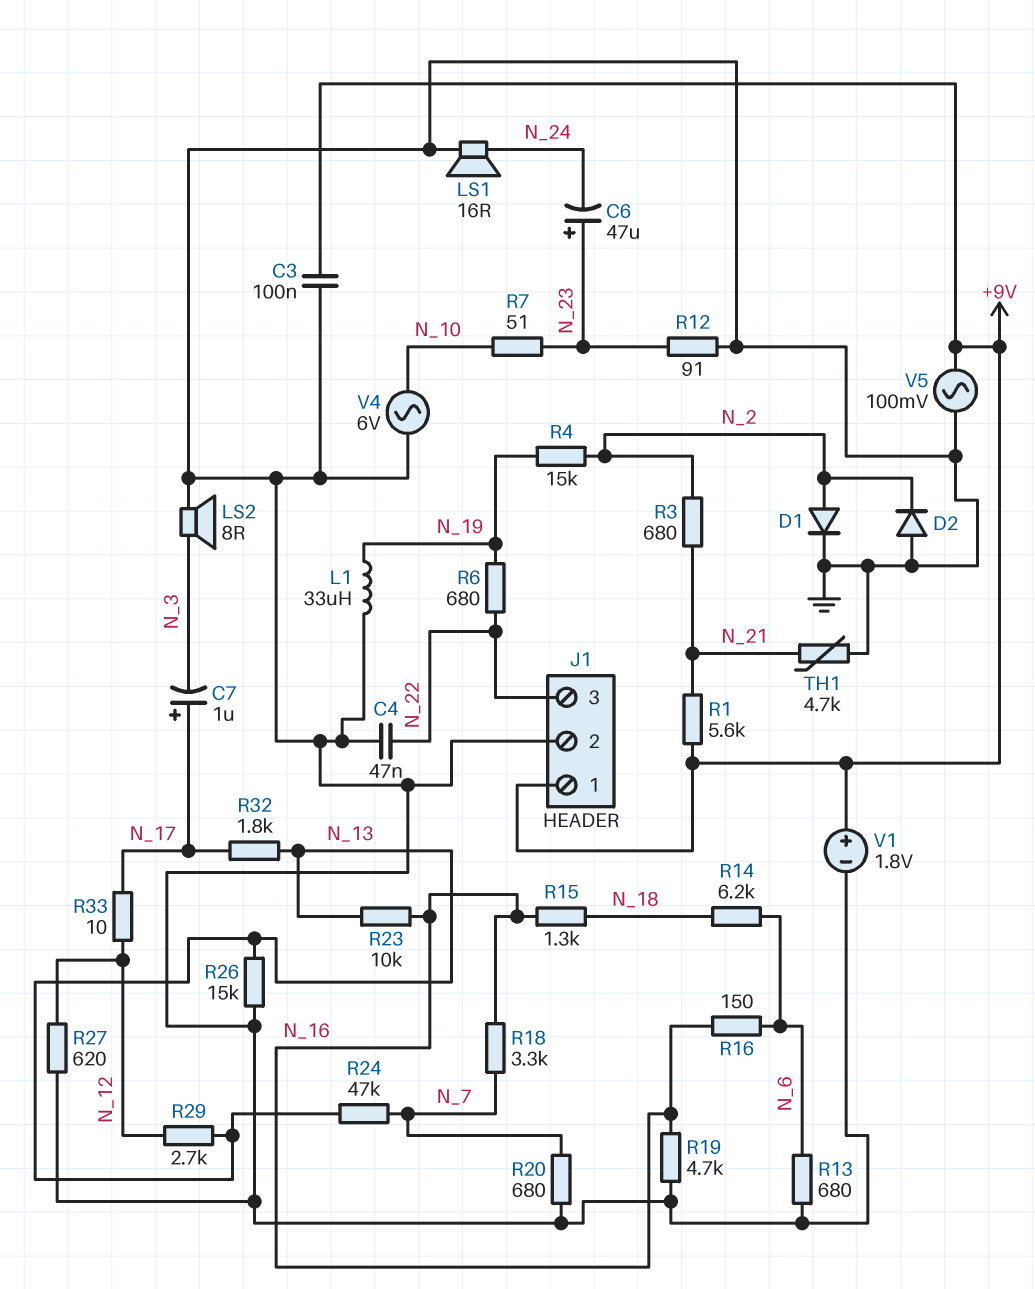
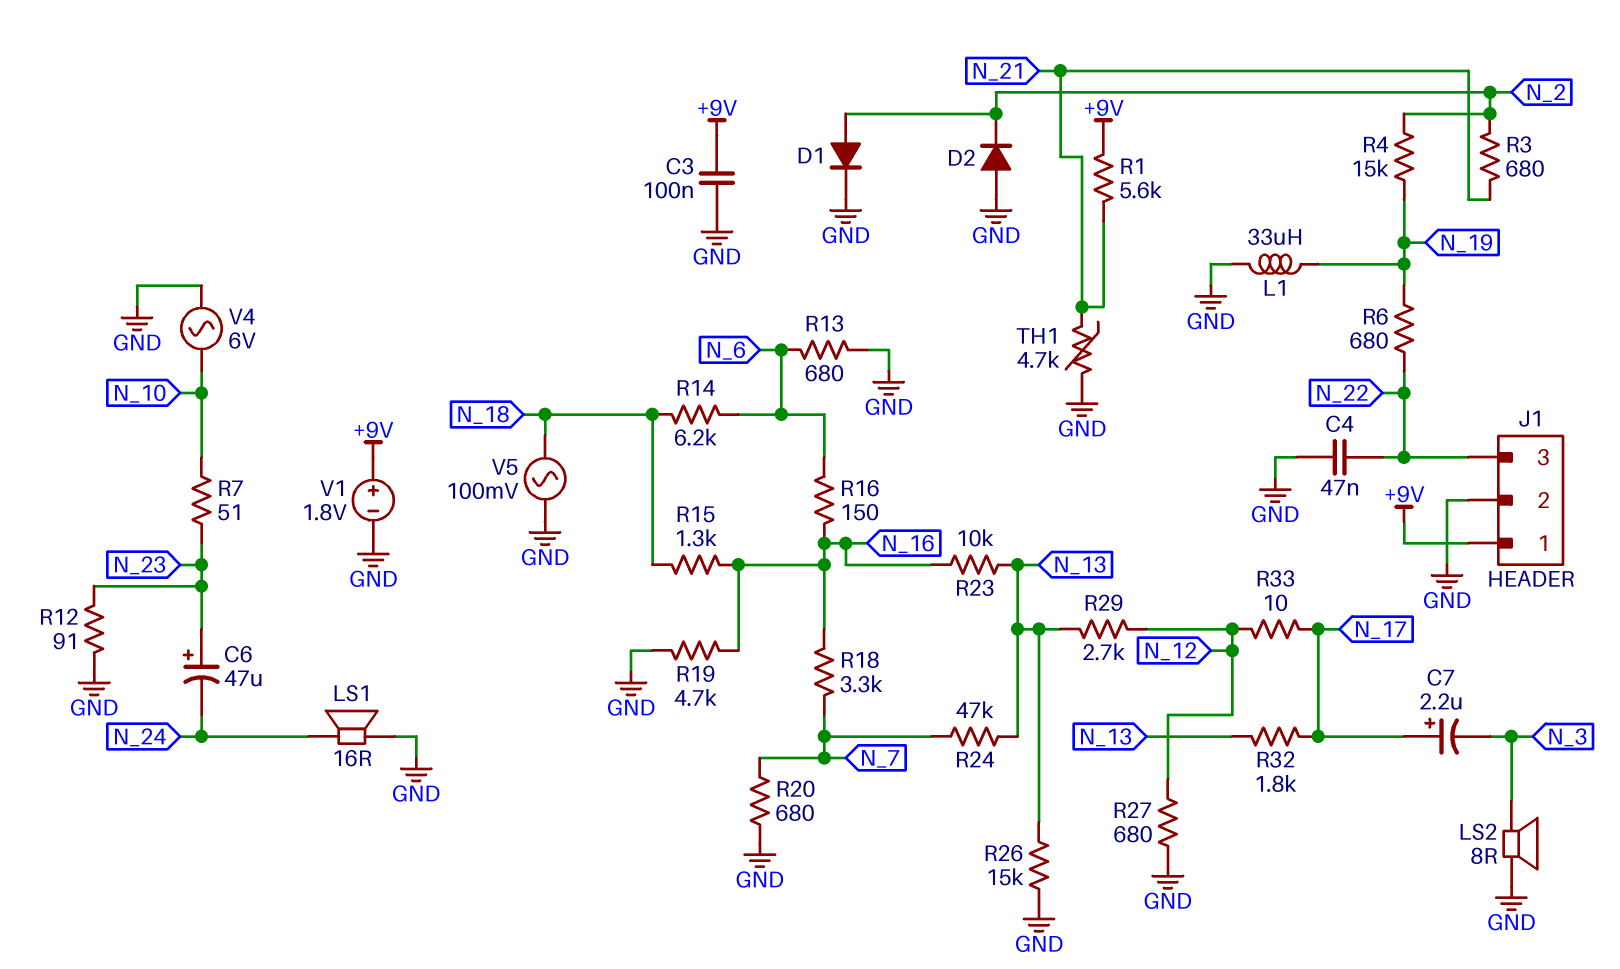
C7: 1uF (plus N_17, minus N_3) -> 2.2uF (plus N_17, minus N_3)
R27: 620 (GND, N_12) -> 680 (GND, N_12)
V5: AC 100mV (+9V, GND) -> AC 100mV (GND, N_18)

